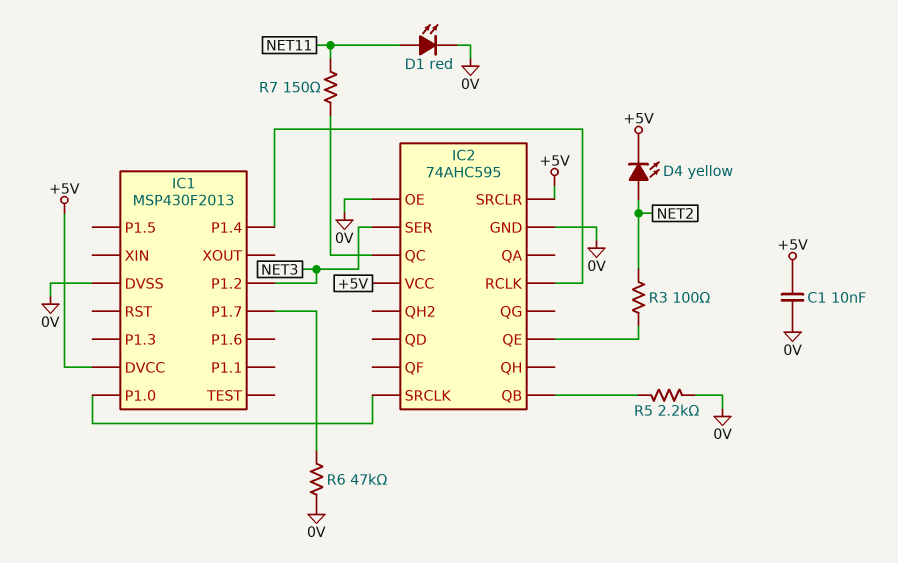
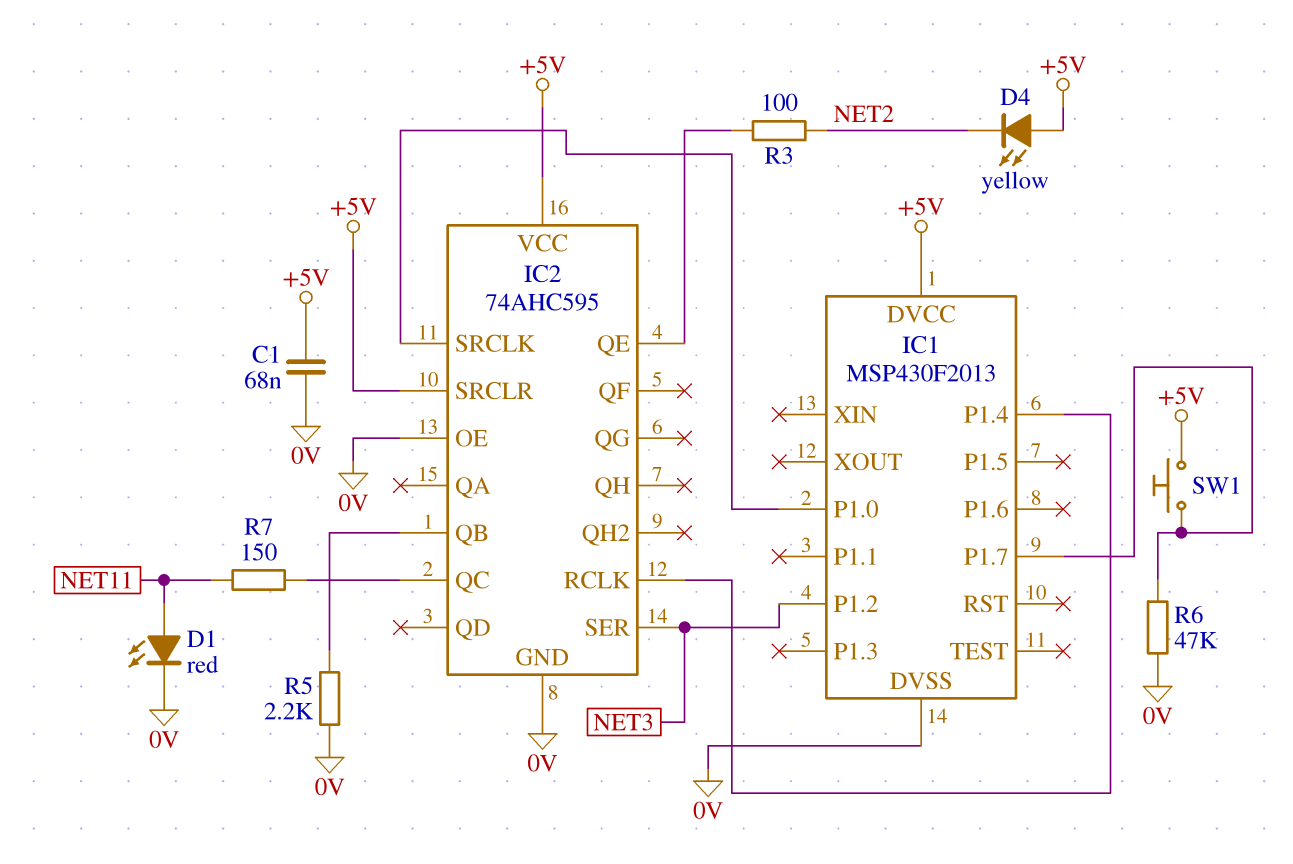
C1: 10nF (+5V, 0V) -> 68nF (+5V, 0V)
D4: LED yellow (A NET2, K +5V) -> LED yellow (A +5V, K NET2)
SW1: none -> button (+5V, IC1/P1.7)

